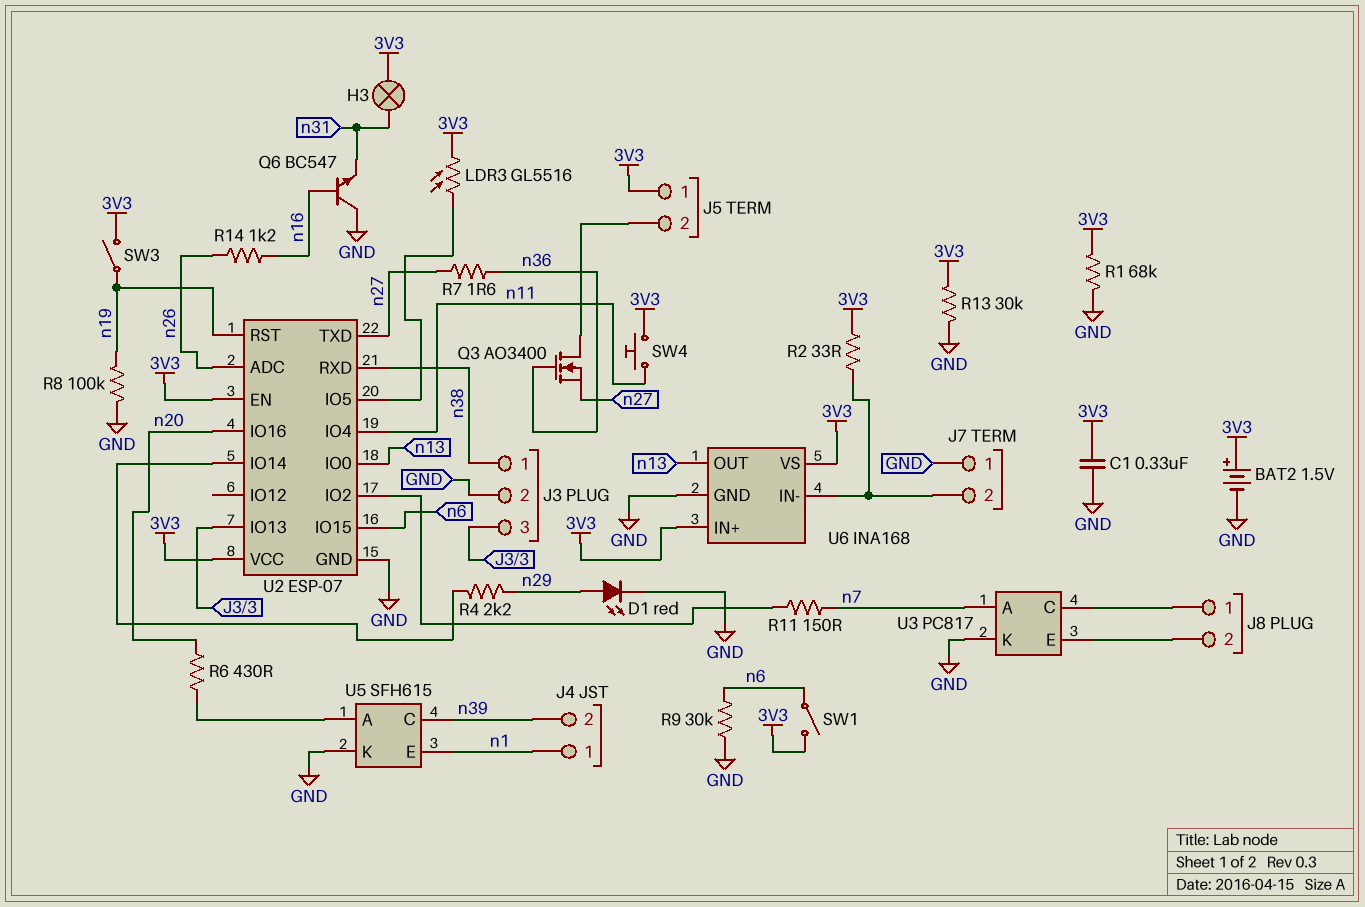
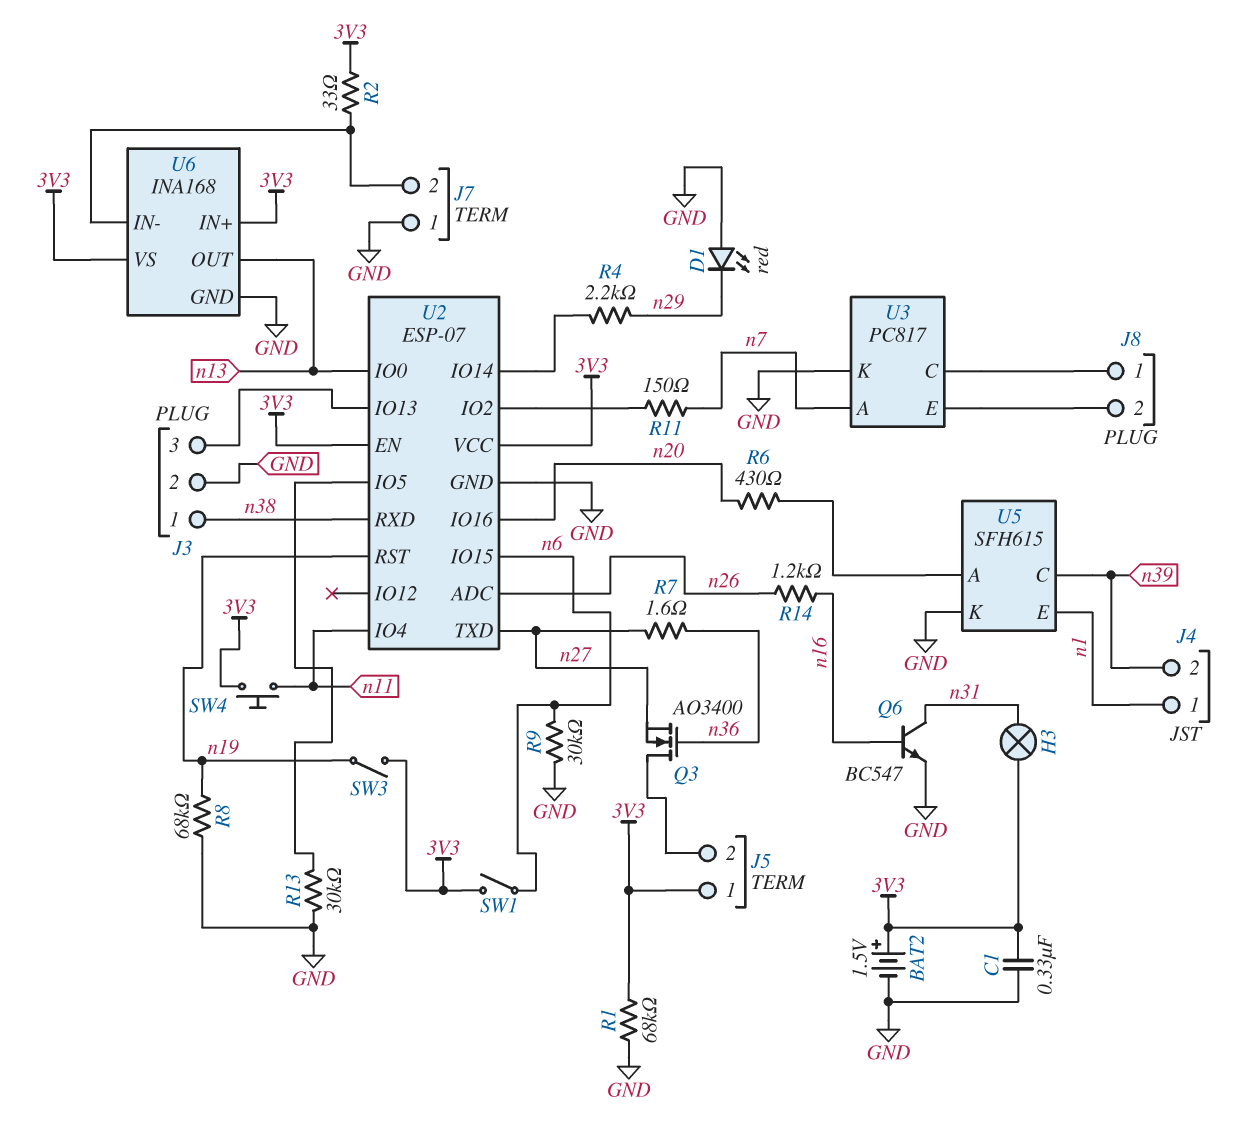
D1: LED red (A n29, K GND) -> LED red (A GND, K n29)
LDR3: GL5516 (3V3, U2/IO5) -> none
Q6: NPN BC547 (B n16, C GND, E n31) -> NPN BC547 (B n16, C n31, E GND)
R8: 100k (GND, n19) -> 68k (GND, n19)
R13: 30k (3V3, GND) -> 30k (GND, U2/IO5)

